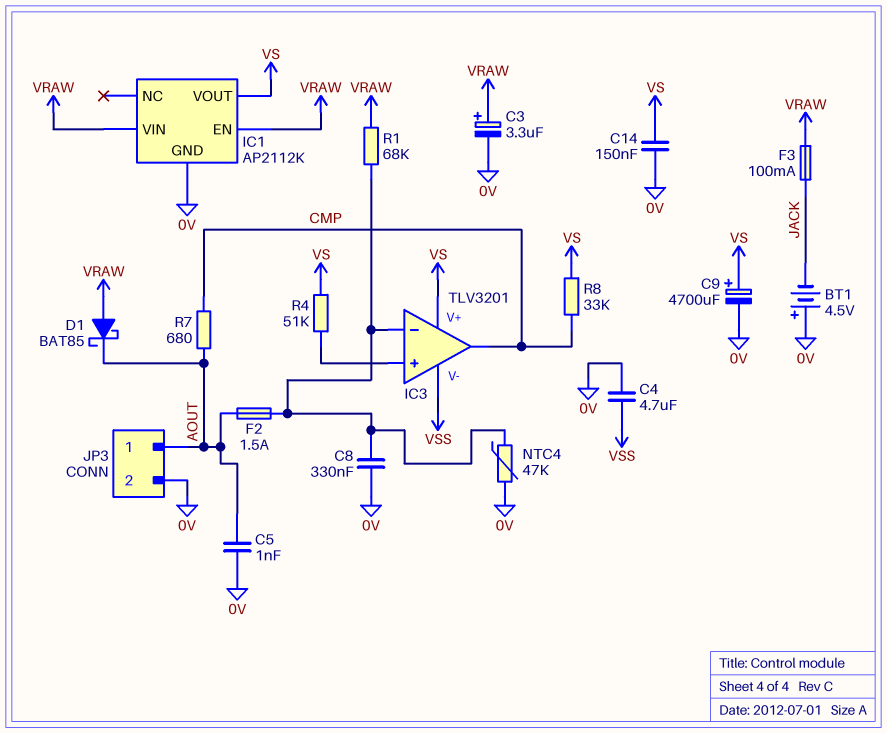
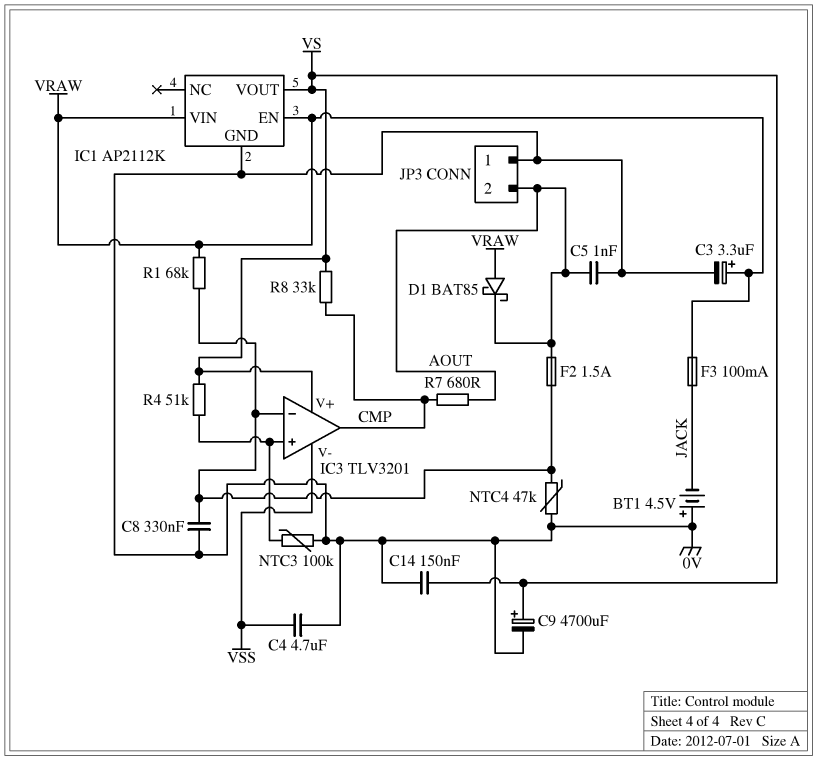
JP3 pin 1: AOUT -> 0V
JP3 pin 2: 0V -> AOUT
NTC3: none -> 100k (0V, IC3/in+)

